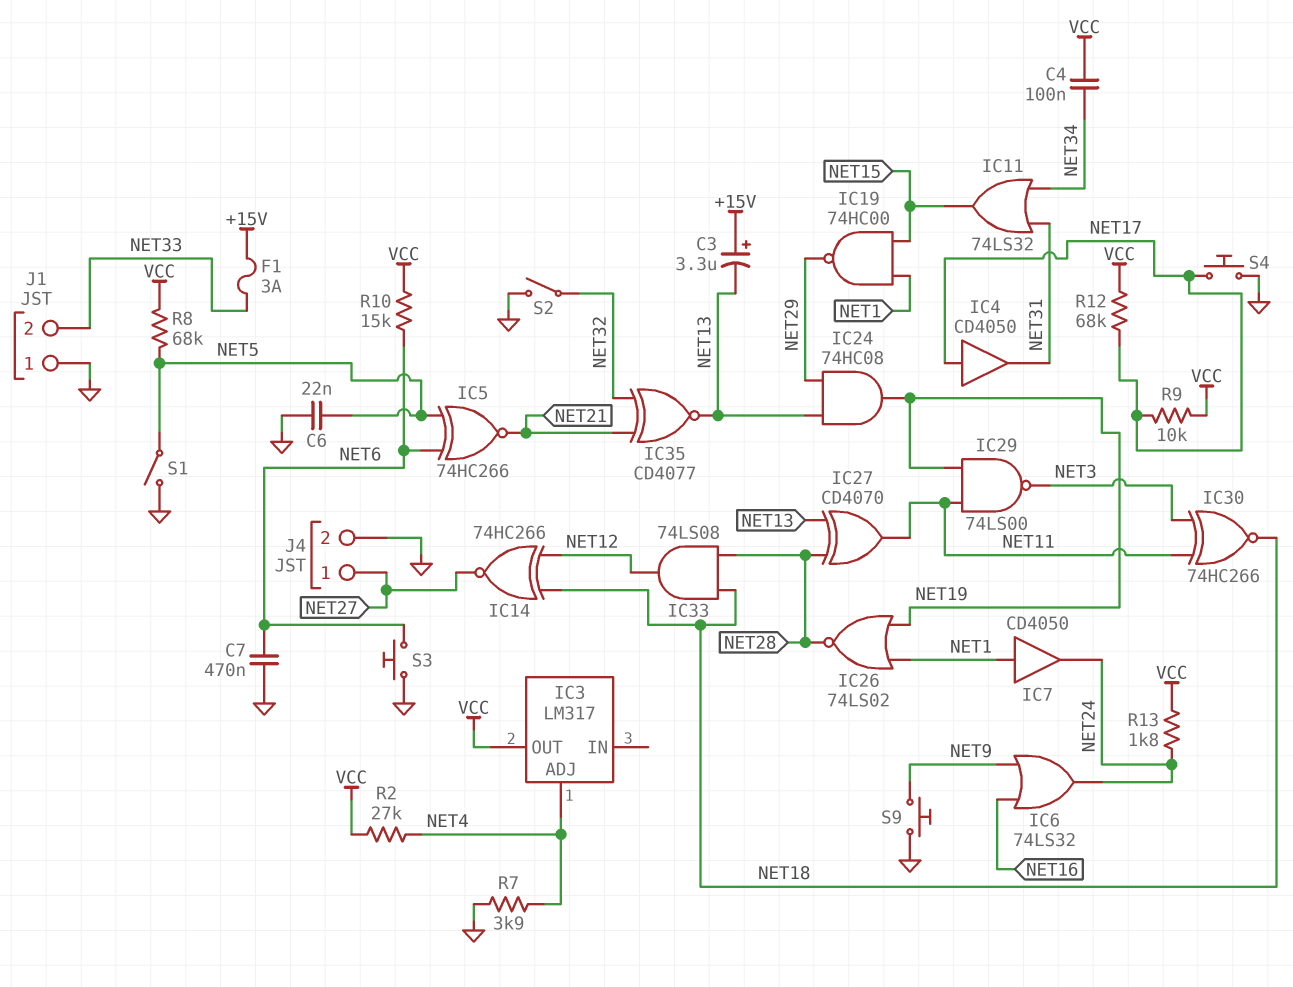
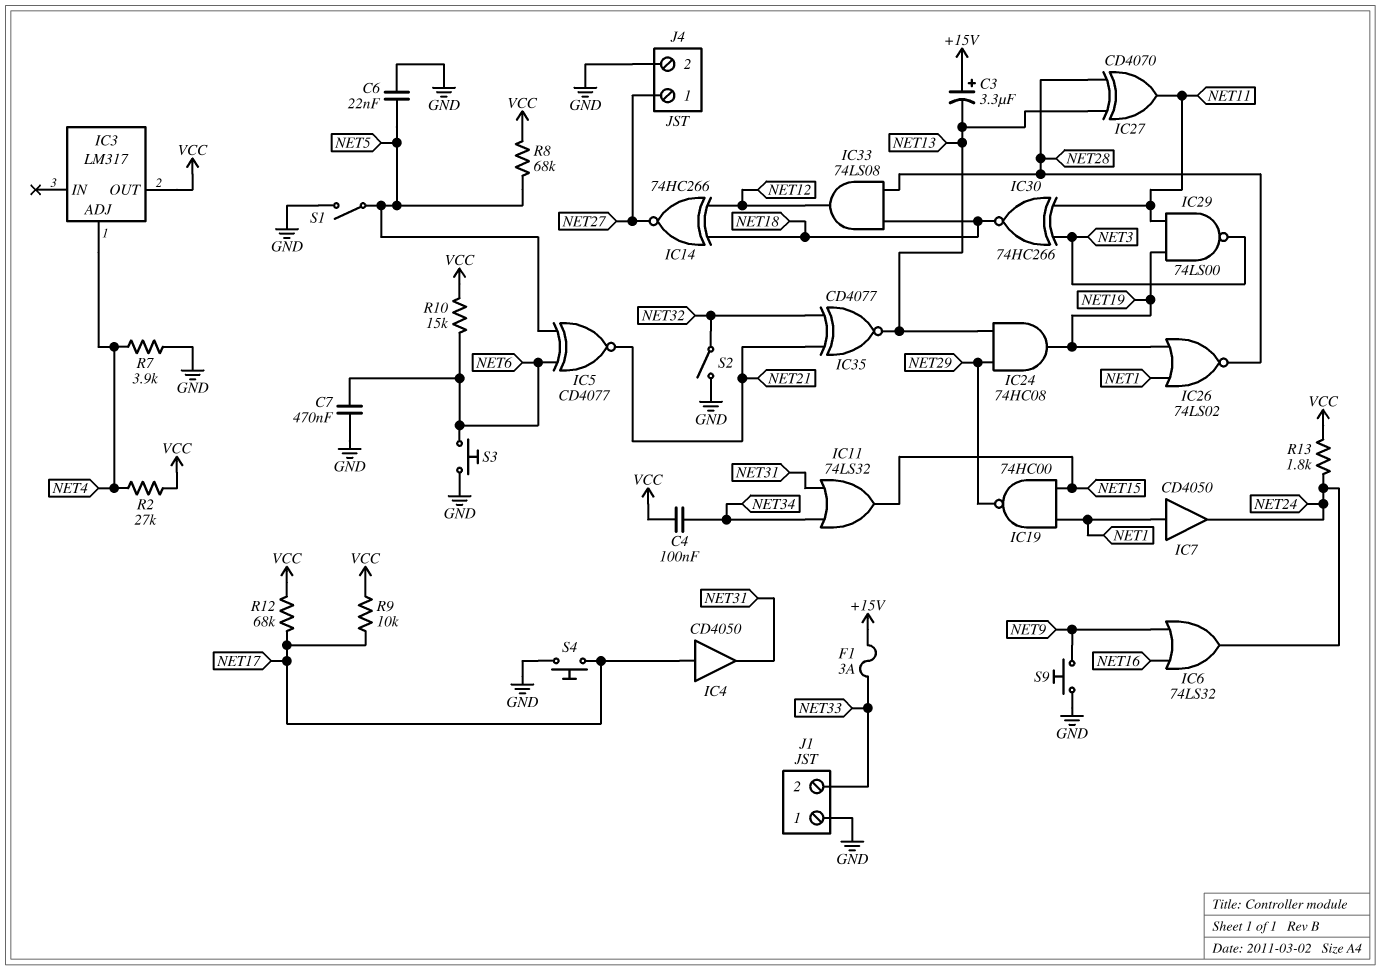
IC5: XNOR 74HC266 (in NET5, in NET6, out NET21) -> XNOR CD4077 (in NET5, in NET6, out NET21)

